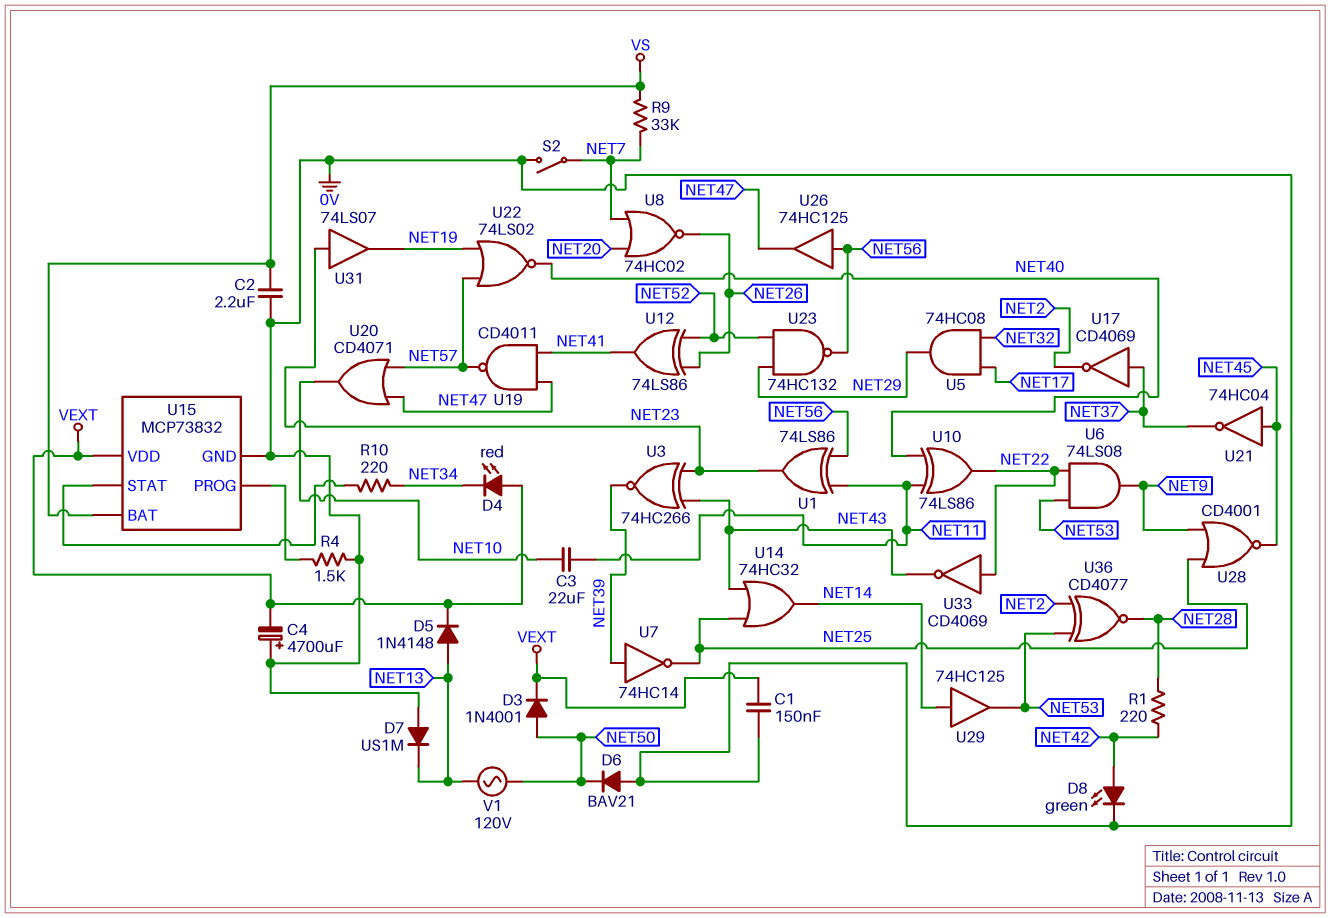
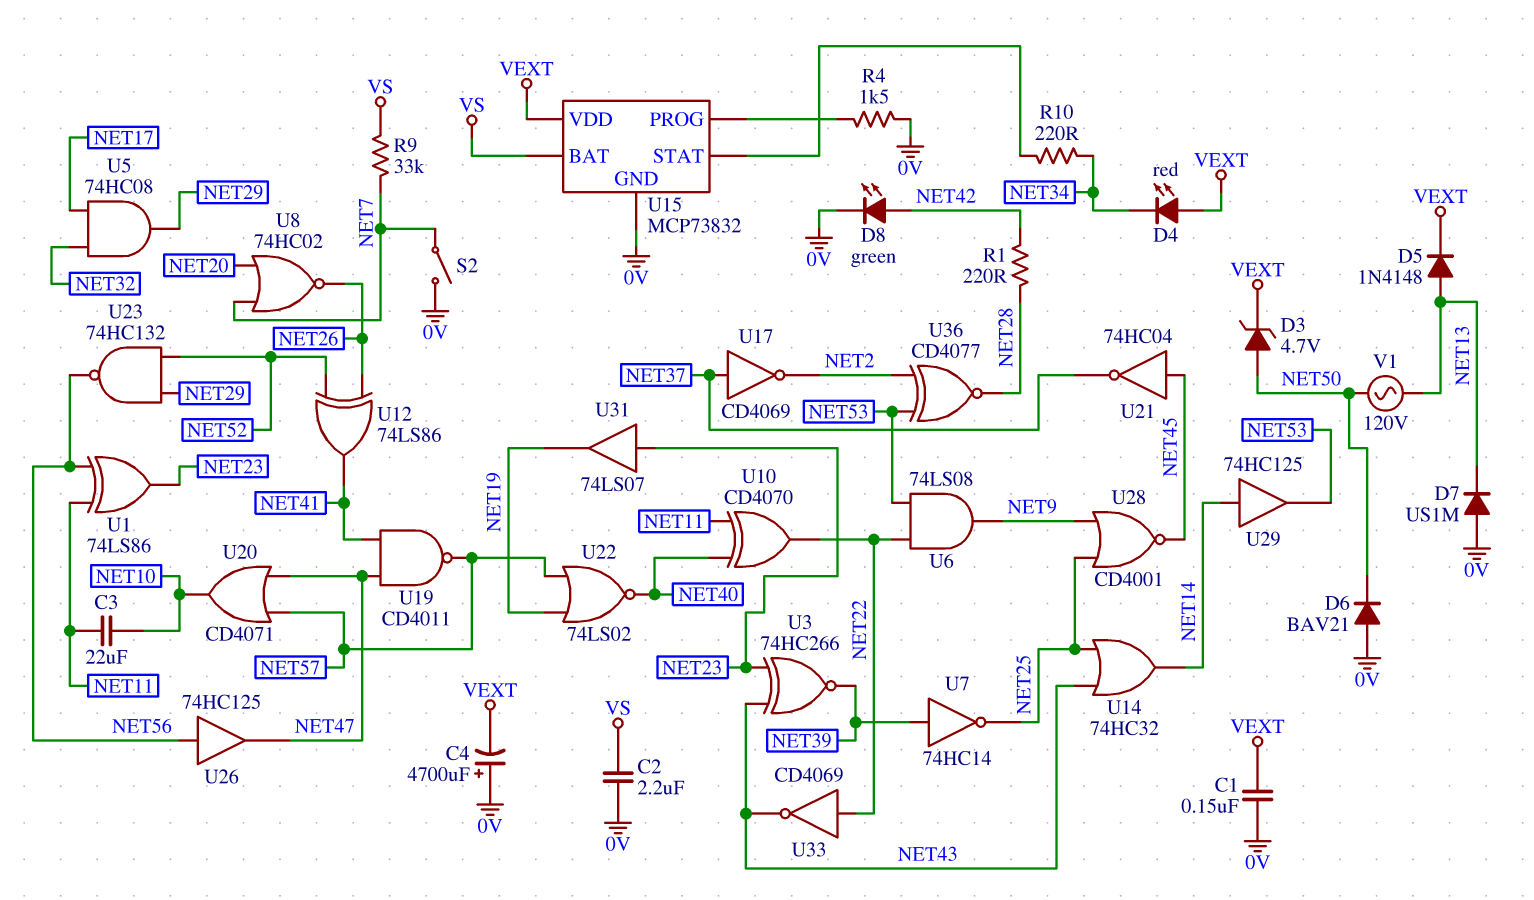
D3: diode 1N4001 (A NET50, K VEXT) -> zener 4.7V (A NET50, K VEXT)
U10: XOR 74LS86 (in NET11, in NET40, out NET22) -> XOR CD4070 (in NET11, in NET40, out NET22)

